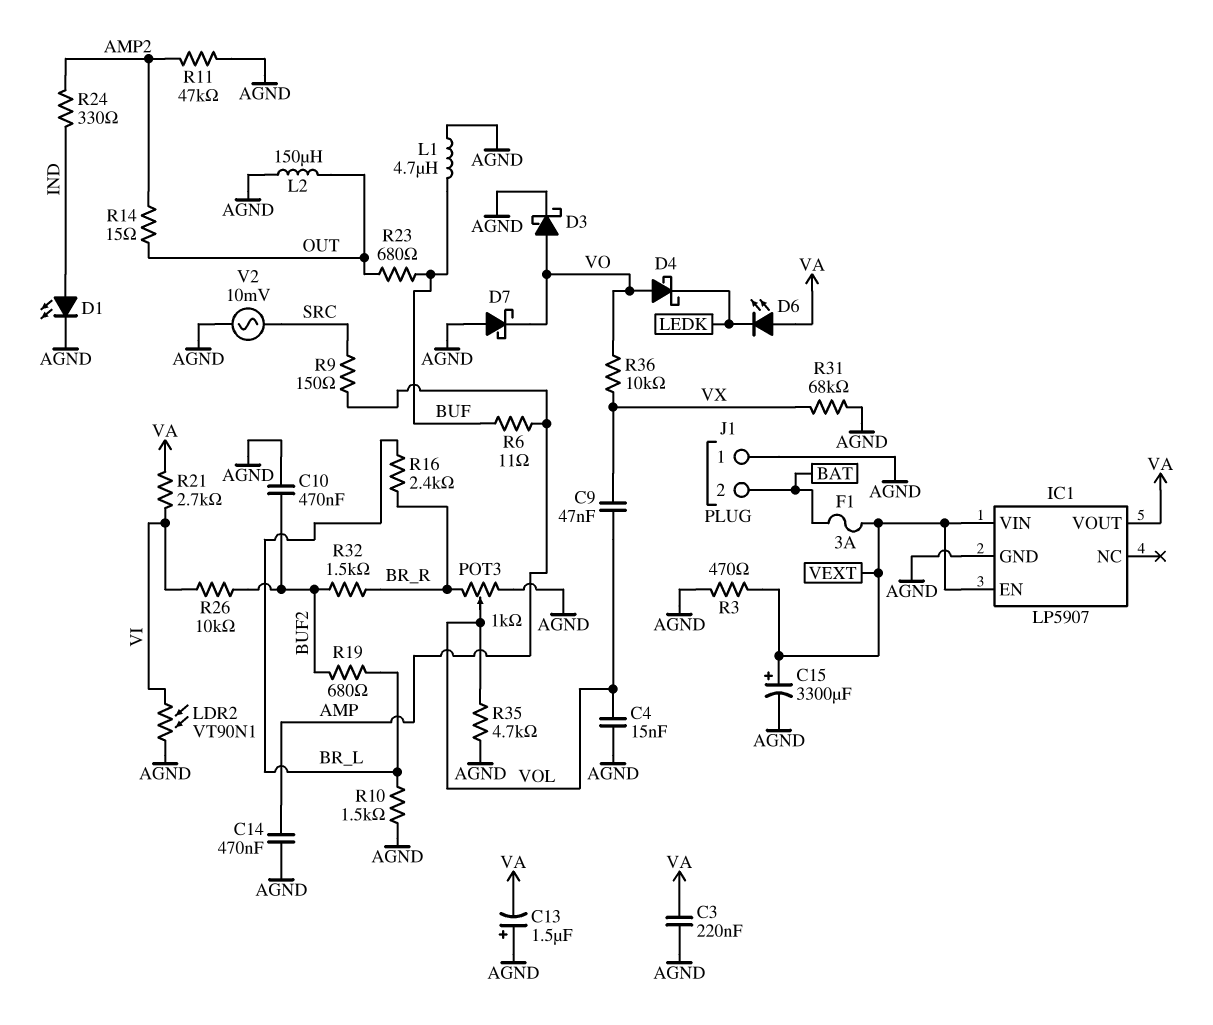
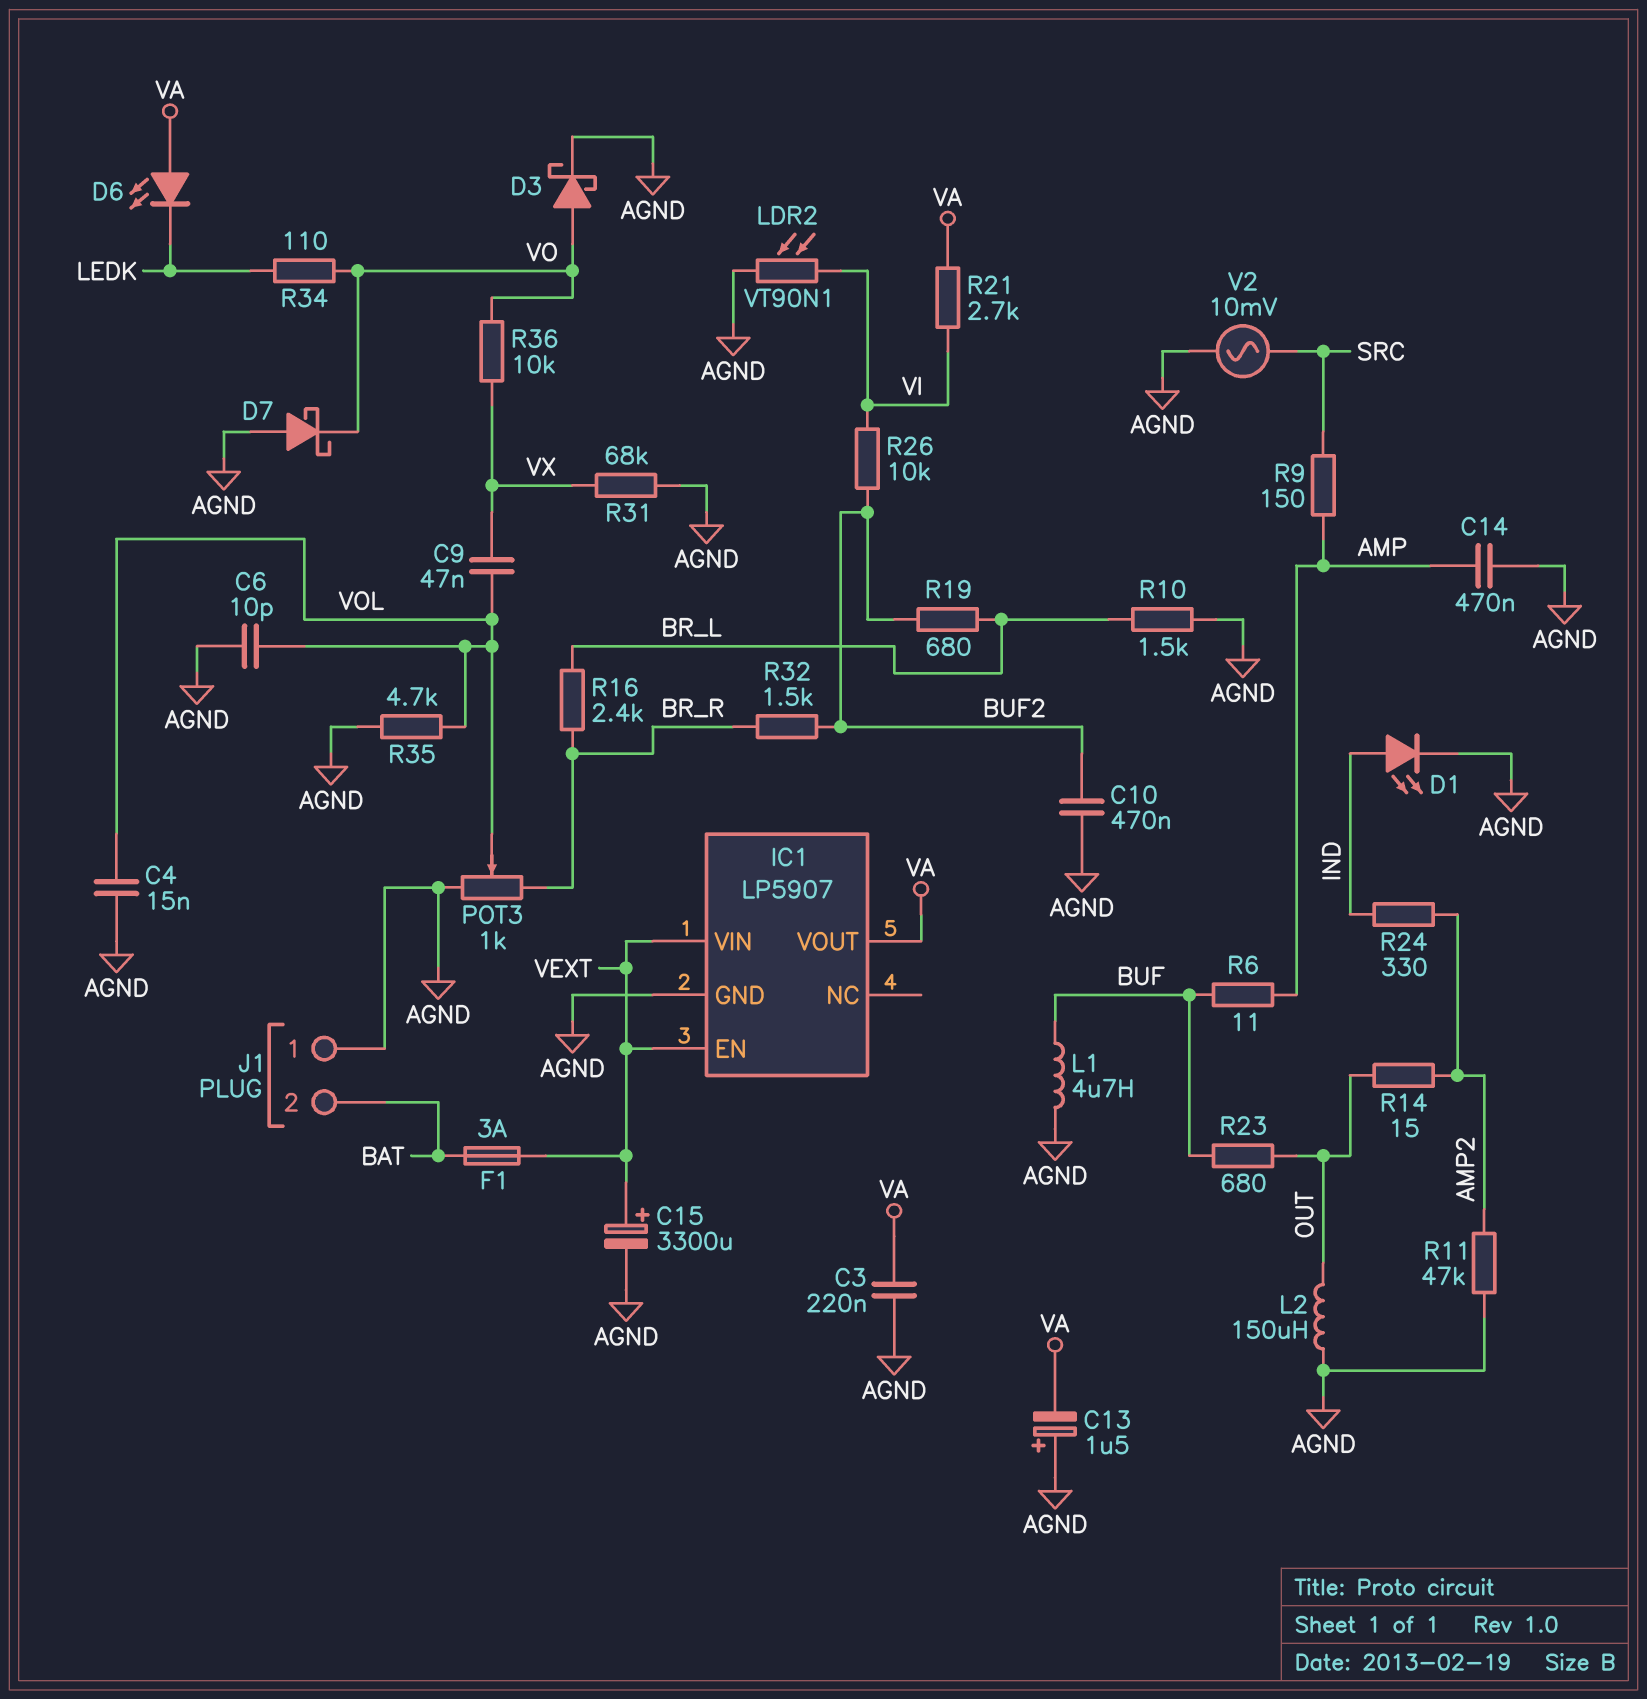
C6: none -> 10pF (AGND, VOL)
D4: schottky (A VO, K LEDK) -> none
R3: 470 (AGND, VEXT) -> none
R34: none -> 110 (LEDK, VO)

